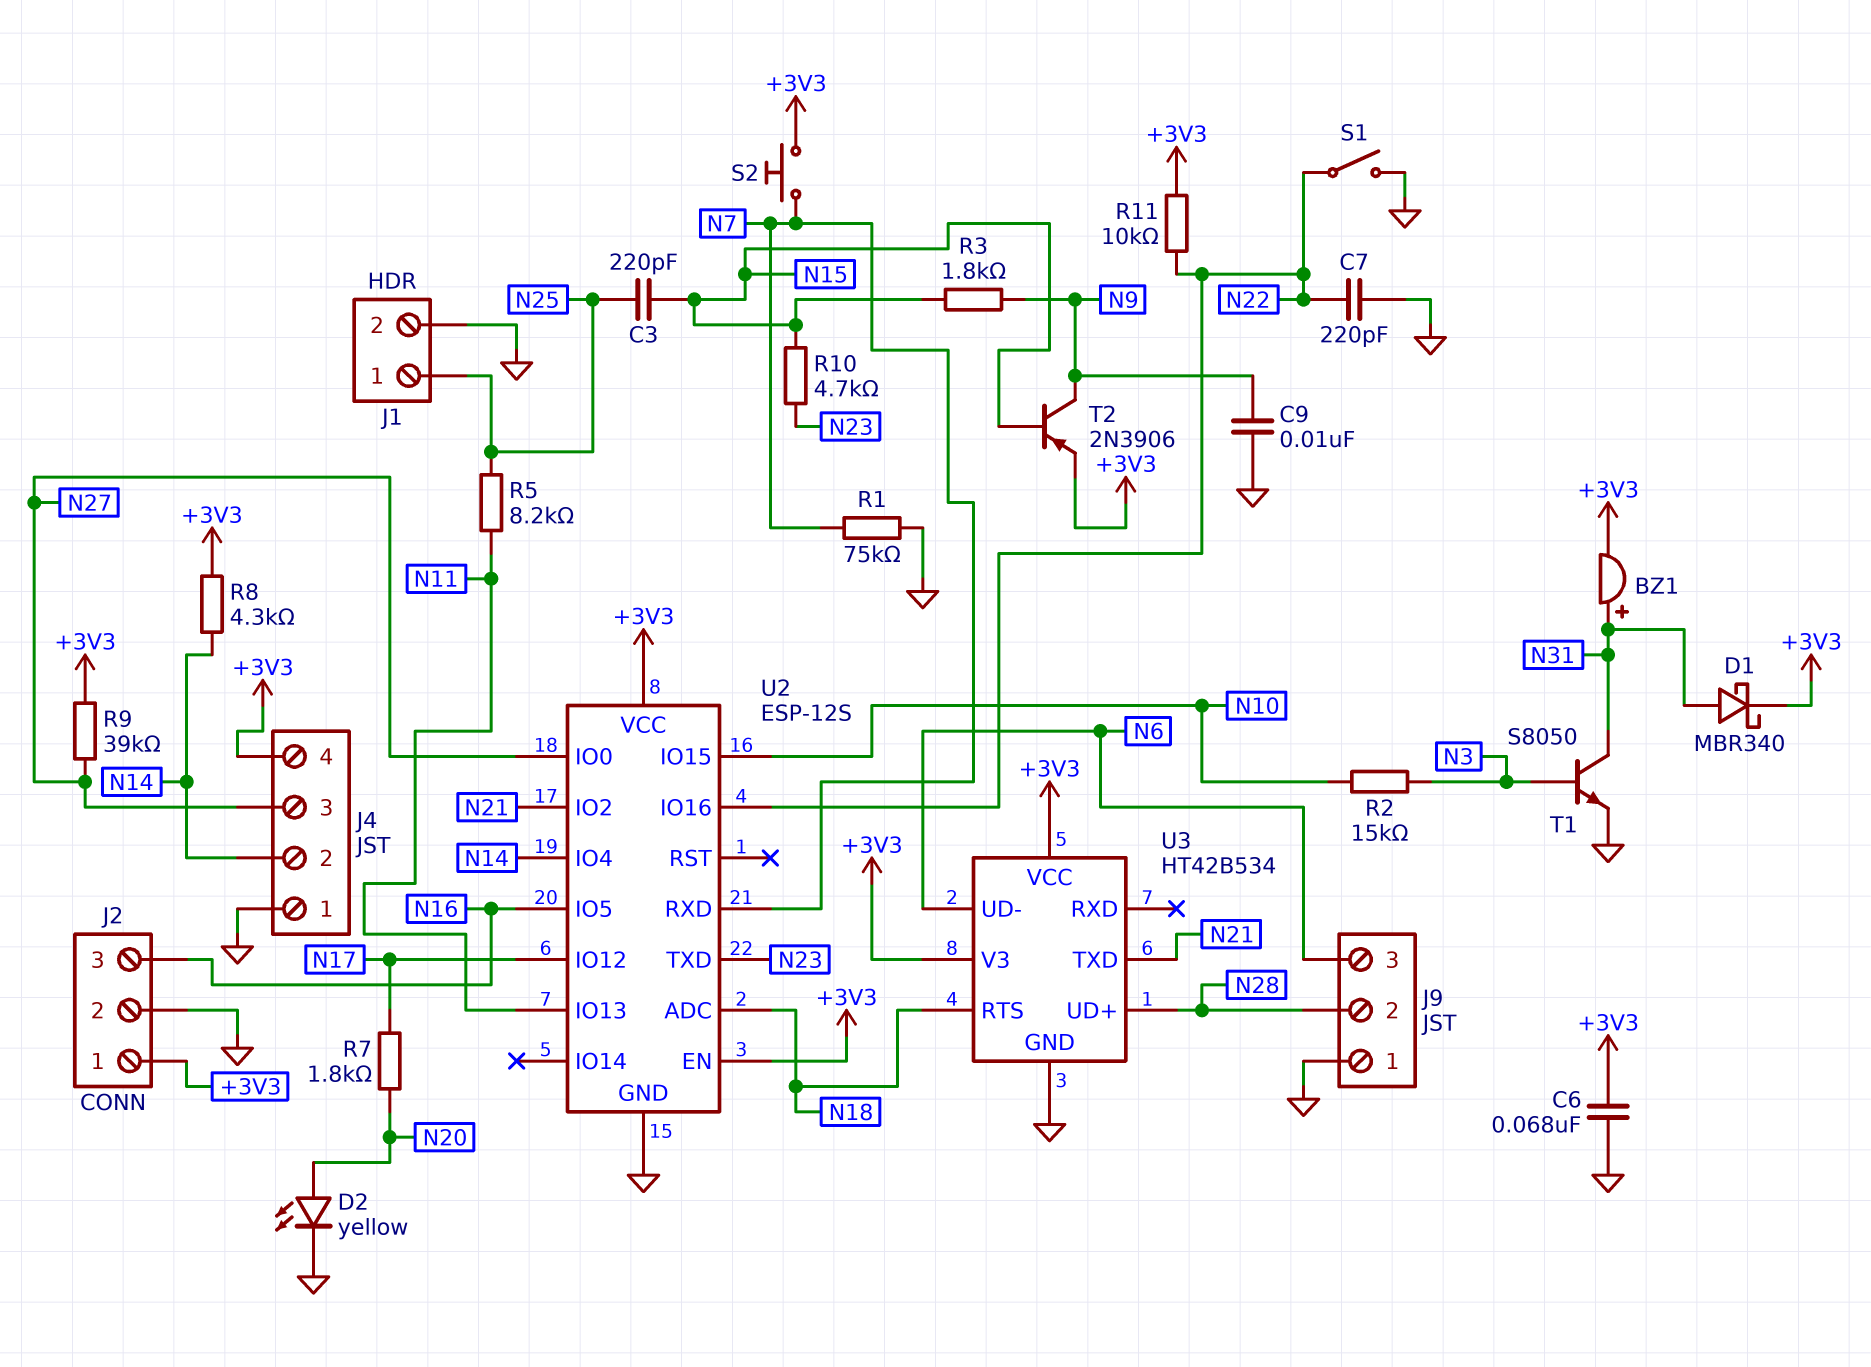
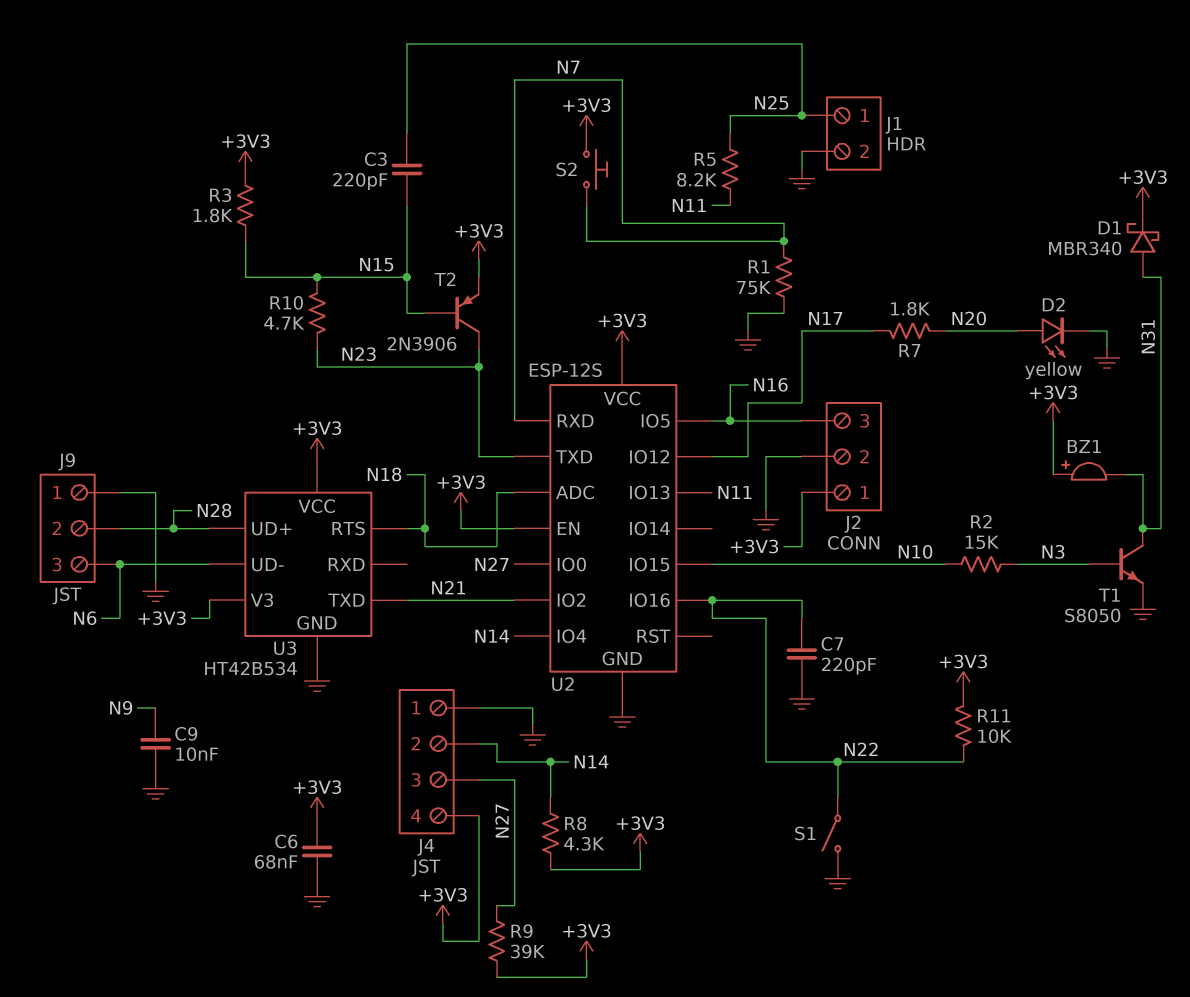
BZ1: buzzer (plus N31, minus +3V3) -> buzzer (plus +3V3, minus N31)
R3: 1.8k (N9, N15) -> 1.8k (+3V3, N15)
T2: PNP 2N3906 (B N15, C N9, E +3V3) -> PNP 2N3906 (B N15, C N23, E +3V3)

